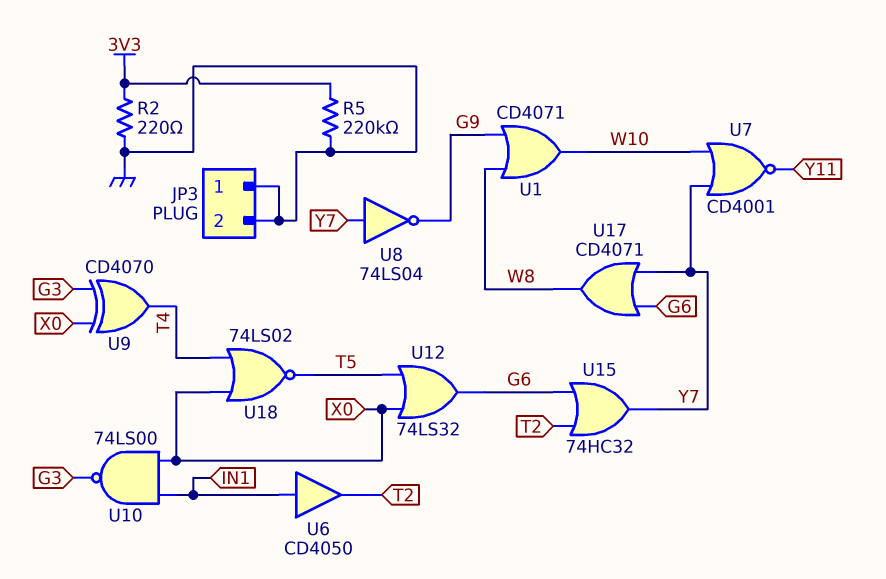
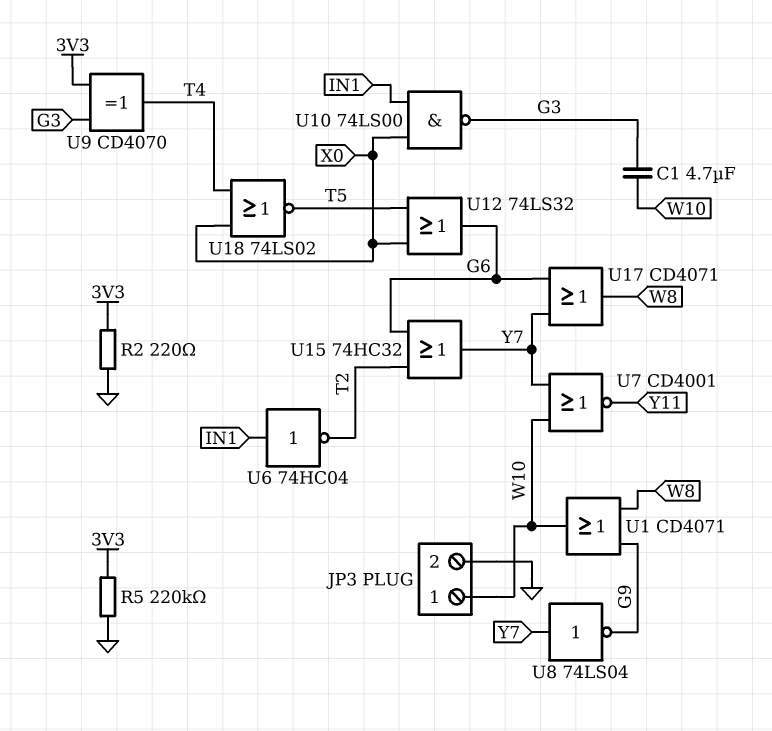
C1: none -> 4.7uF (G3, W10)
JP3 pin 1: GND -> W10
U6: buffer CD4050 (in IN1, out T2) -> NOT 74HC04 (in IN1, out T2)
U9: XOR CD4070 (in G3, in X0, out T4) -> XOR CD4070 (in 3V3, in G3, out T4)

